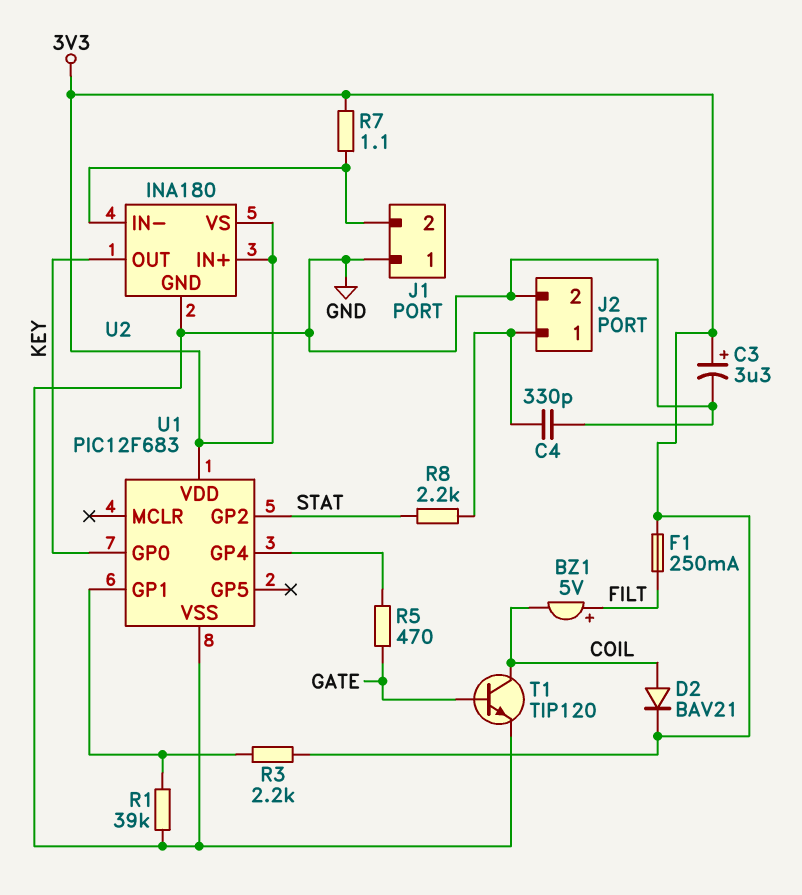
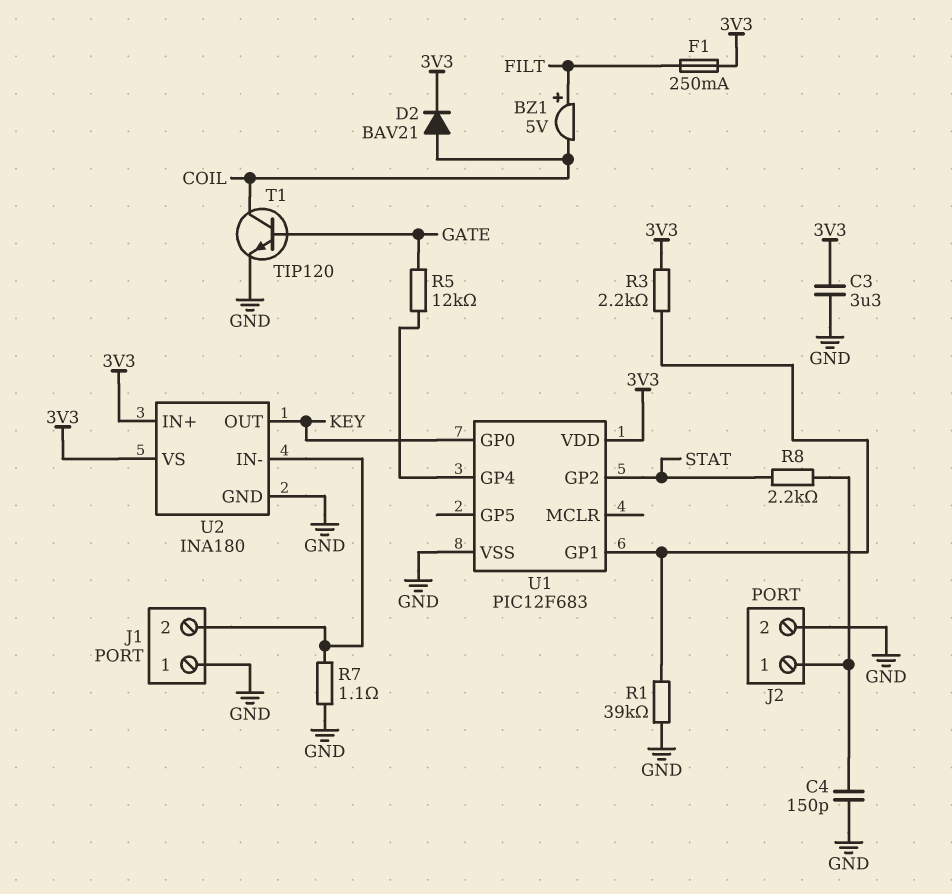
C3: 3.3uF (plus 3V3, minus GND) -> 3.3uF (3V3, GND)
C4: 330pF (GND, J2/1) -> 150pF (GND, J2/1)
R5: 470 (GATE, U1/GP4) -> 12k (GATE, U1/GP4)
R7: 1.1 (3V3, J1/2) -> 1.1 (GND, J1/2)

